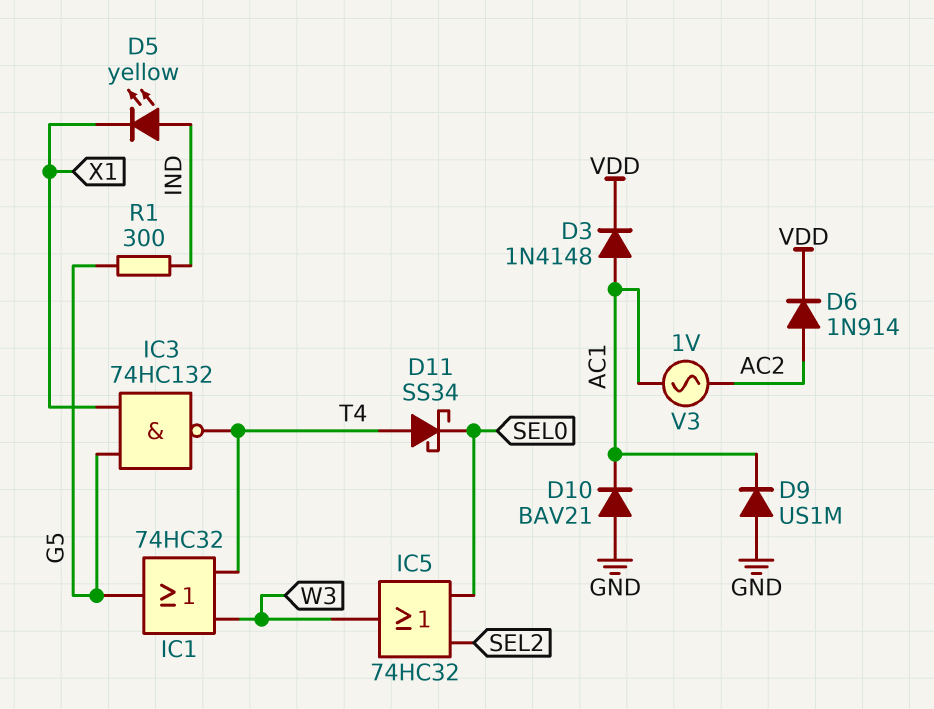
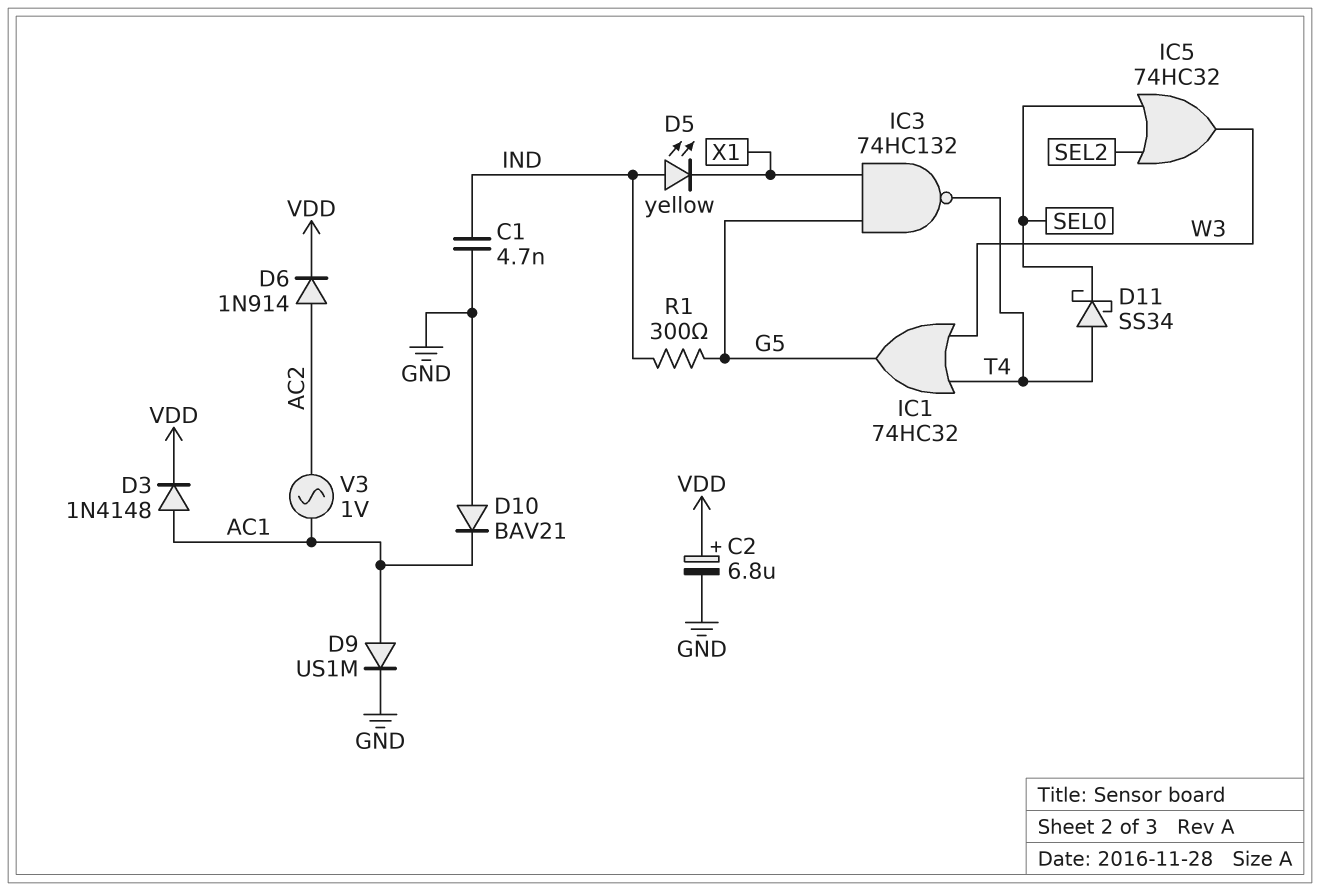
C1: none -> 4.7nF (GND, IND)
C2: none -> 6.8uF (plus VDD, minus GND)
D9: diode US1M (A GND, K AC1) -> diode US1M (A AC1, K GND)

